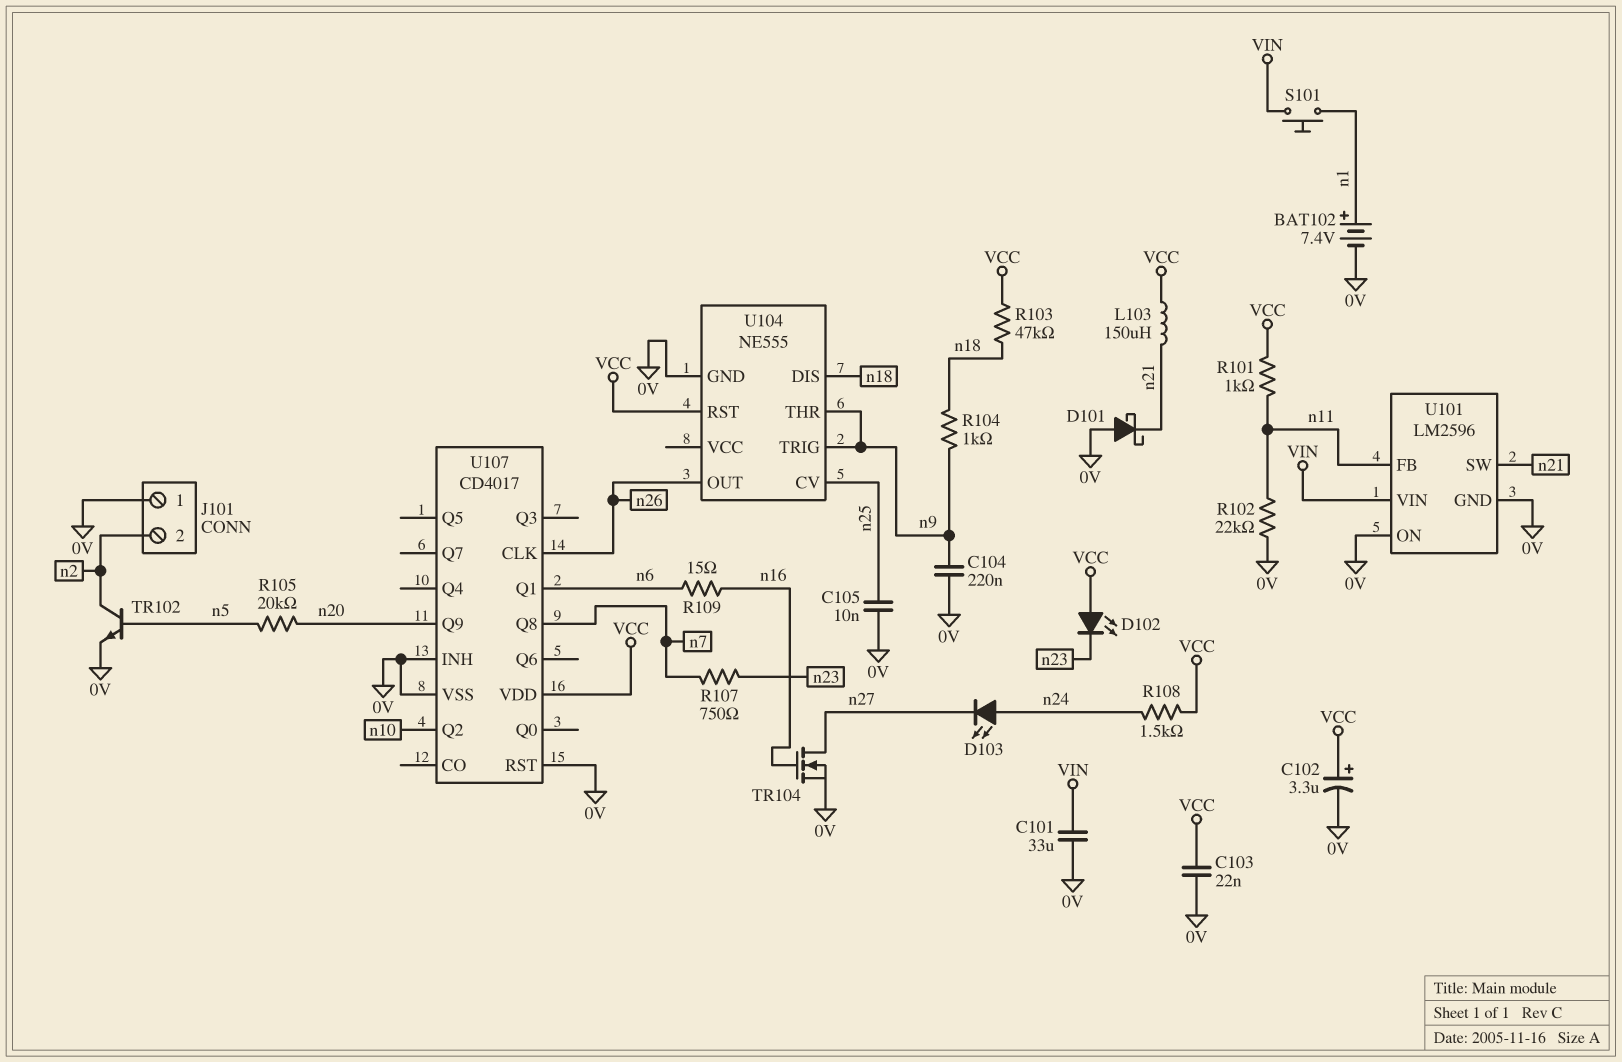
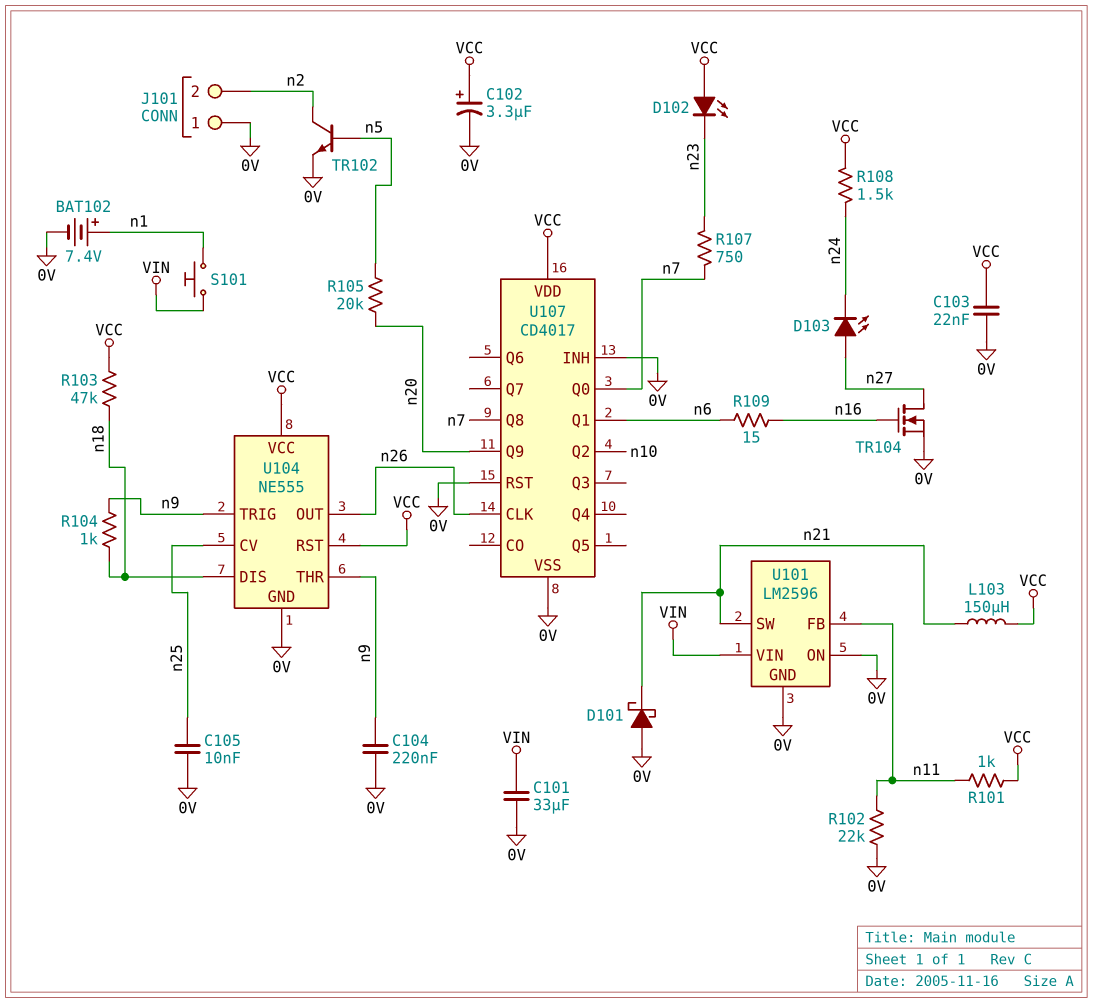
D103: LED (A n24, K n27) -> LED (A n27, K n24)
U104 pin VCC: none -> VCC
U107 pin Q0: none -> n7

